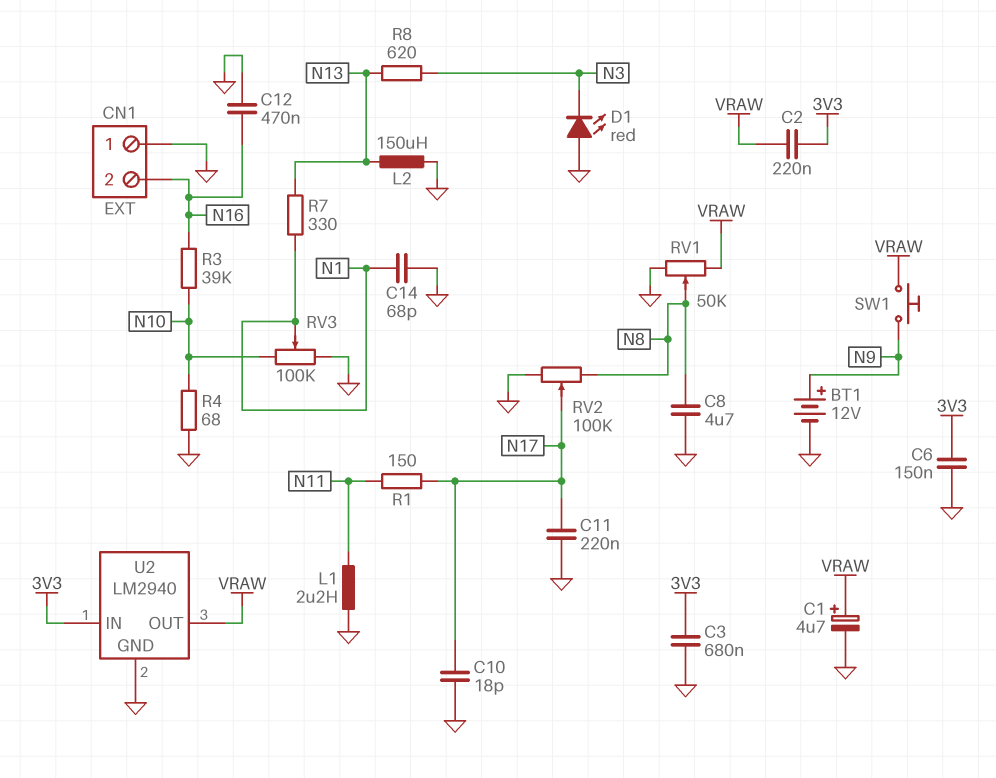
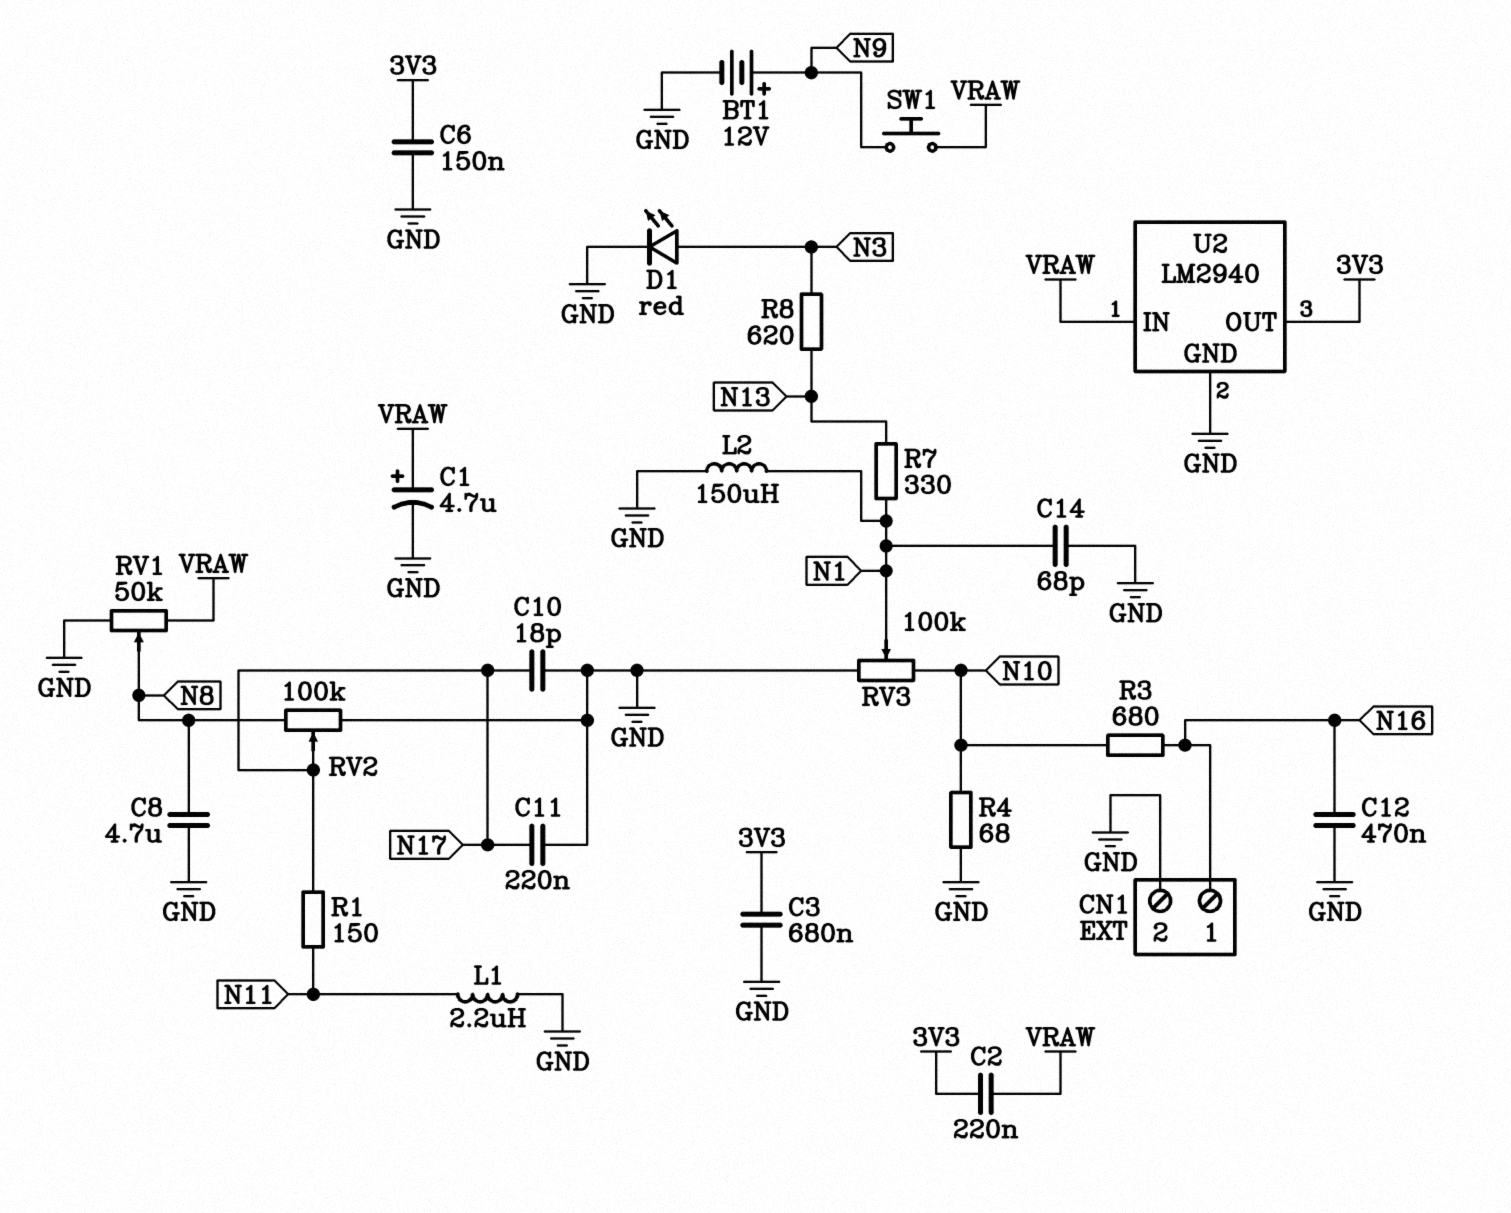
CN1 pin 1: GND -> N16
CN1 pin 2: N16 -> GND
D1: LED red (A GND, K N3) -> LED red (A N3, K GND)
L2: 150uH (GND, N13) -> 150uH (GND, N1)
R3: 39k (N10, N16) -> 680 (N10, N16)
U2 pin IN: 3V3 -> VRAW
U2 pin OUT: VRAW -> 3V3

